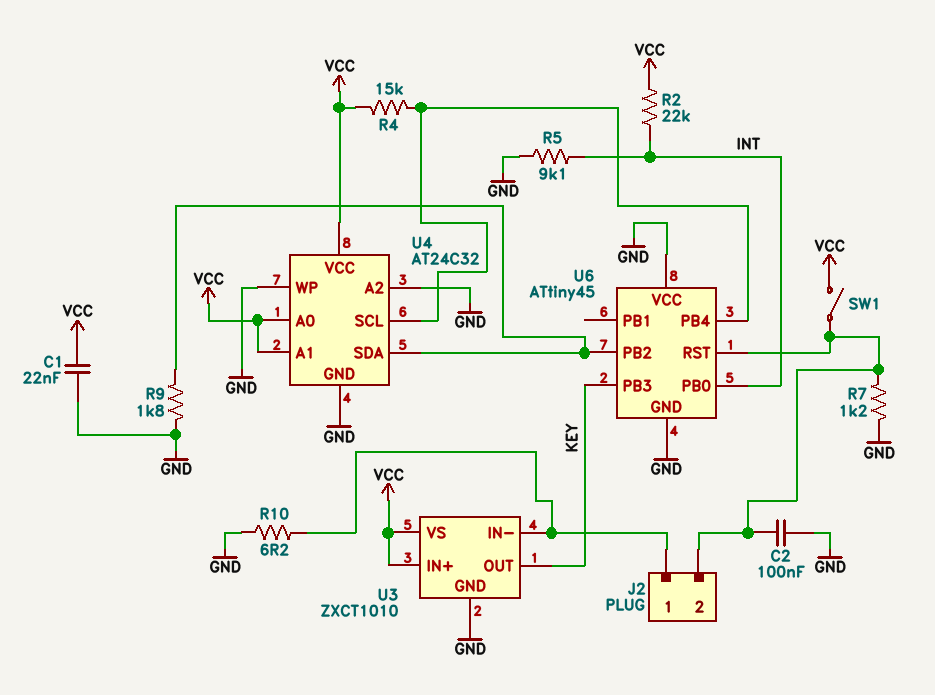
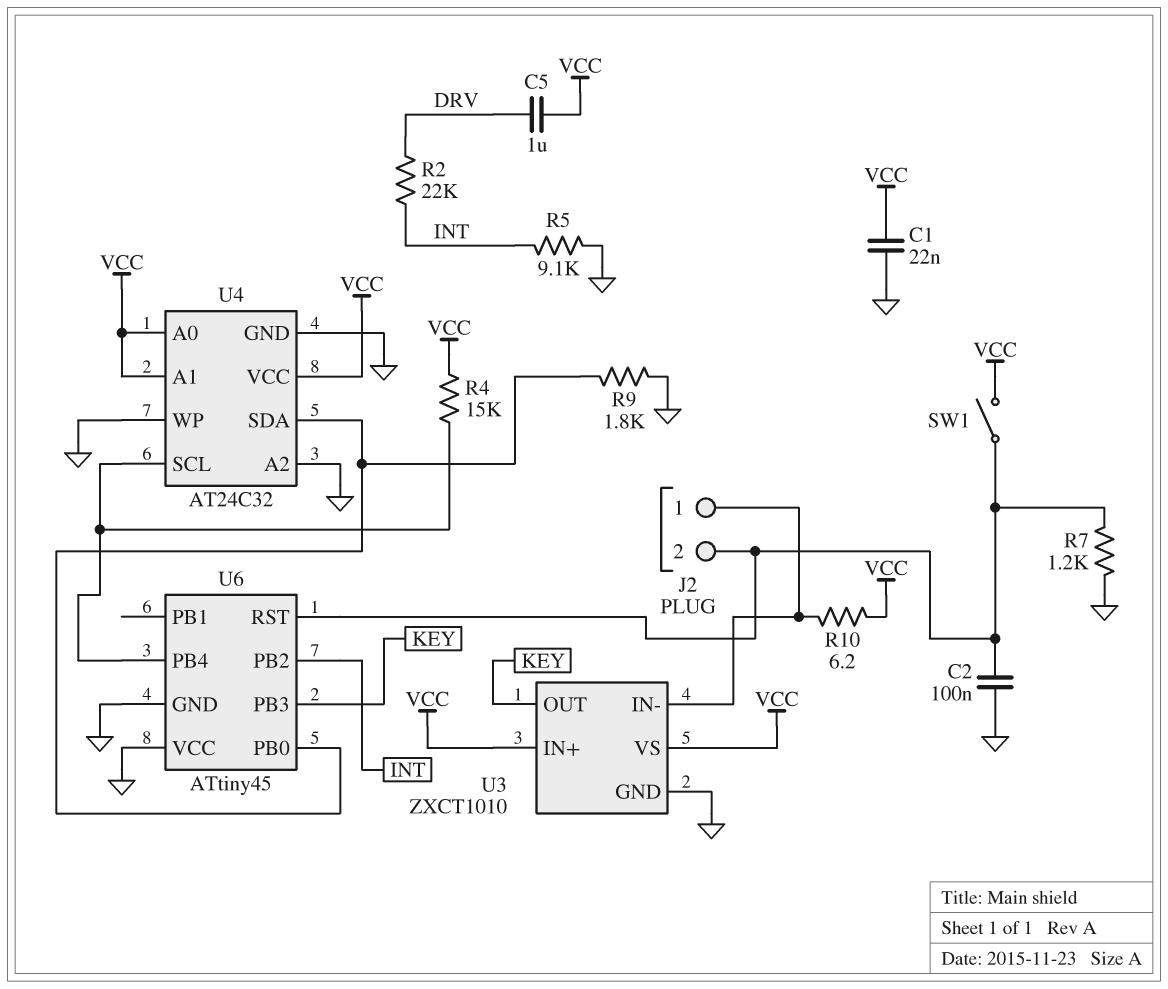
C5: none -> 1uF (DRV, VCC)
R2: 22k (INT, VCC) -> 22k (DRV, INT)
R10: 6.2 (GND, J2/1) -> 6.2 (J2/1, VCC)
U6 pin PB0: INT -> U4/SDA
U6 pin PB2: U4/SDA -> INT

